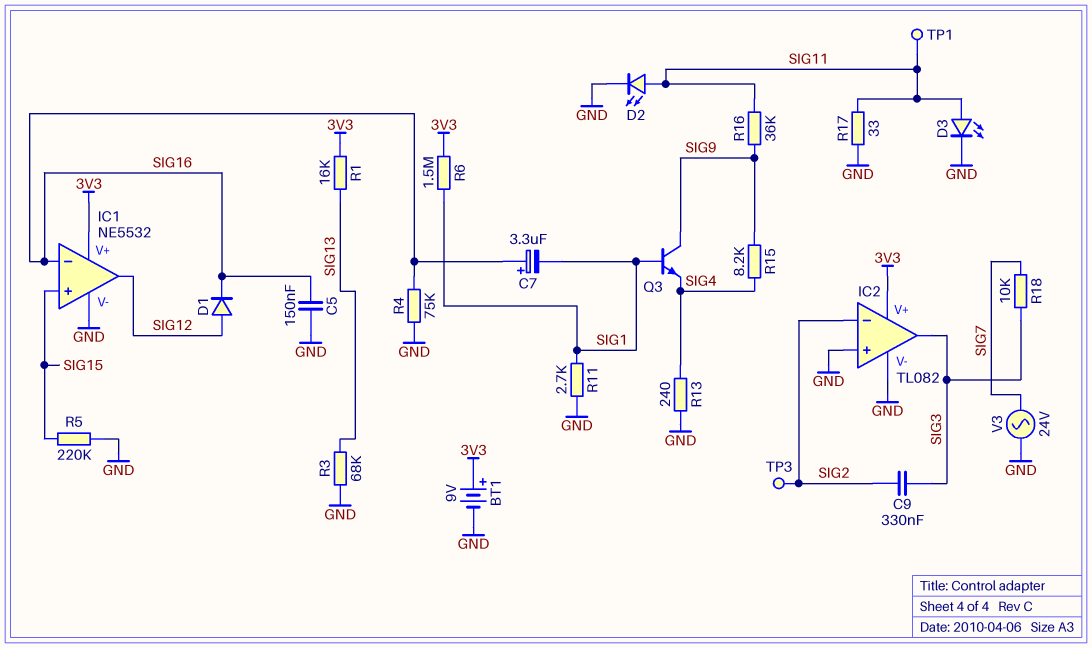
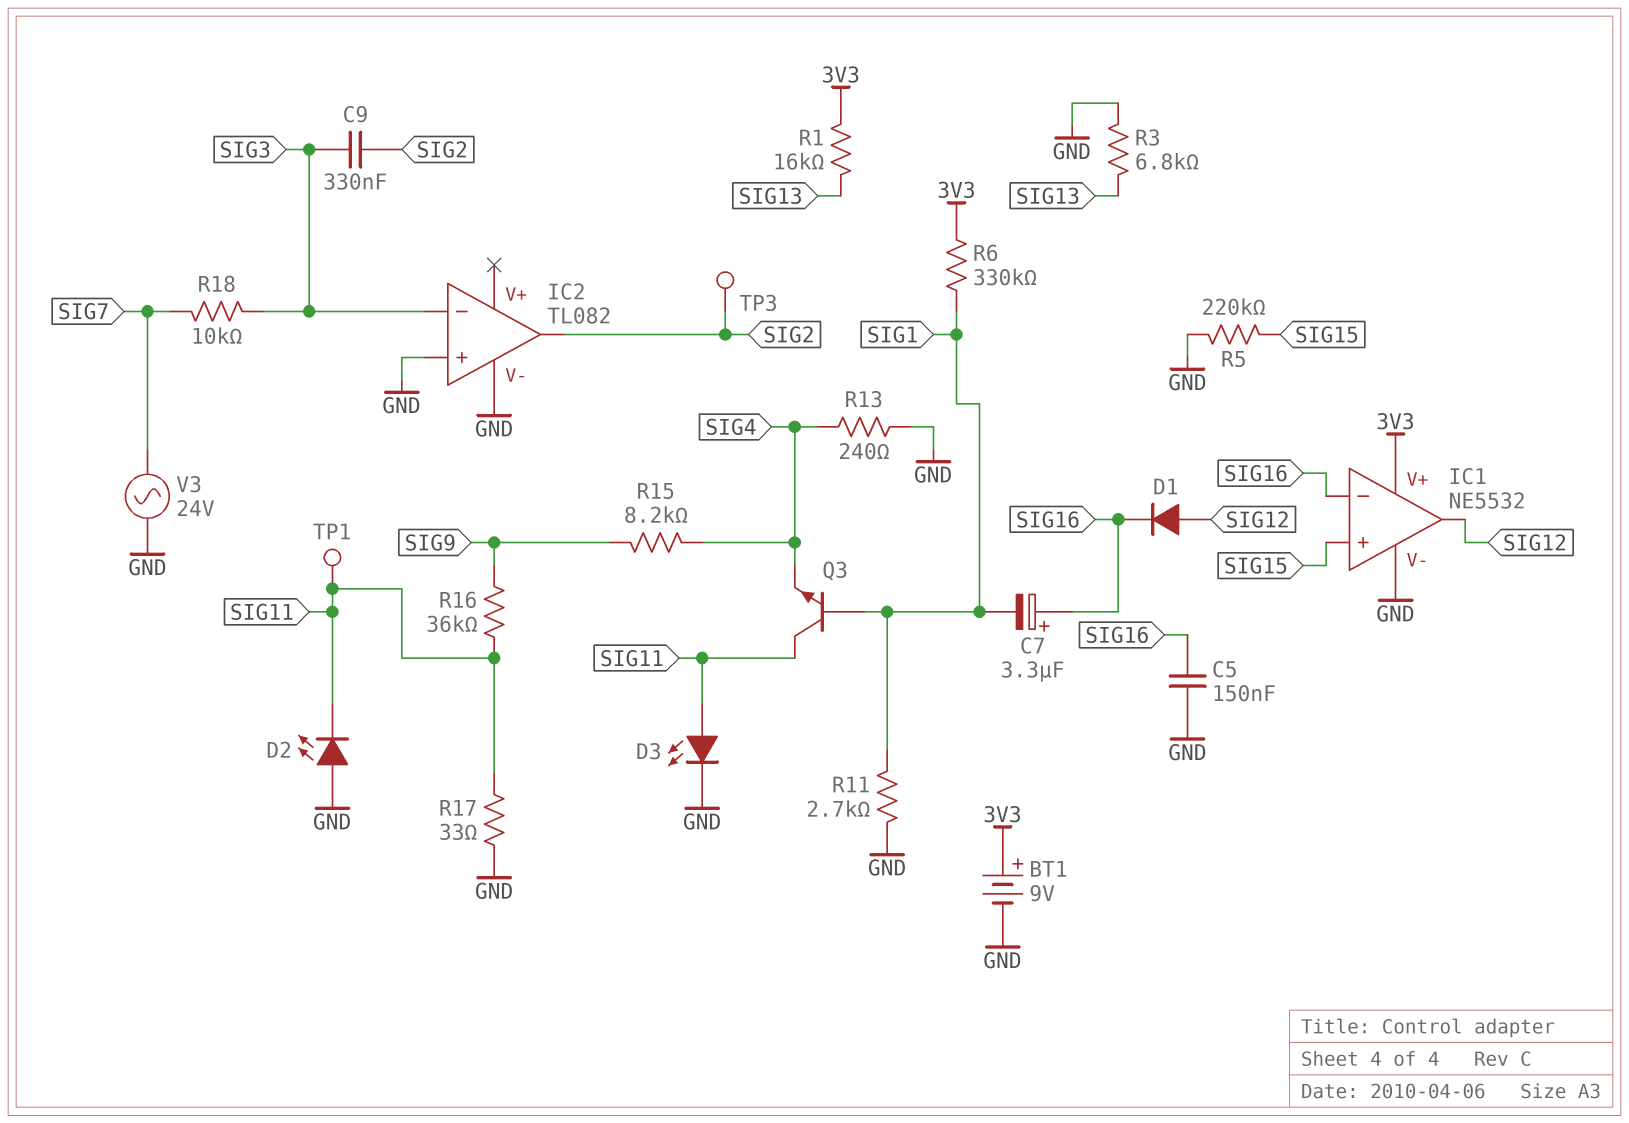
D2: LED (A SIG11, K GND) -> LED (A GND, K SIG11)
IC2 pin V+: 3V3 -> none
IC2 pin in-: SIG2 -> SIG3
IC2 pin out: SIG3 -> SIG2
Q3: NPN (B SIG1, C SIG9, E SIG4) -> NPN (B SIG1, C SIG11, E SIG4)
R3: 68k (GND, SIG13) -> 6.8k (GND, SIG13)
R4: 75k (GND, SIG16) -> none
R6: 1.5M (3V3, SIG1) -> 330k (3V3, SIG1)

